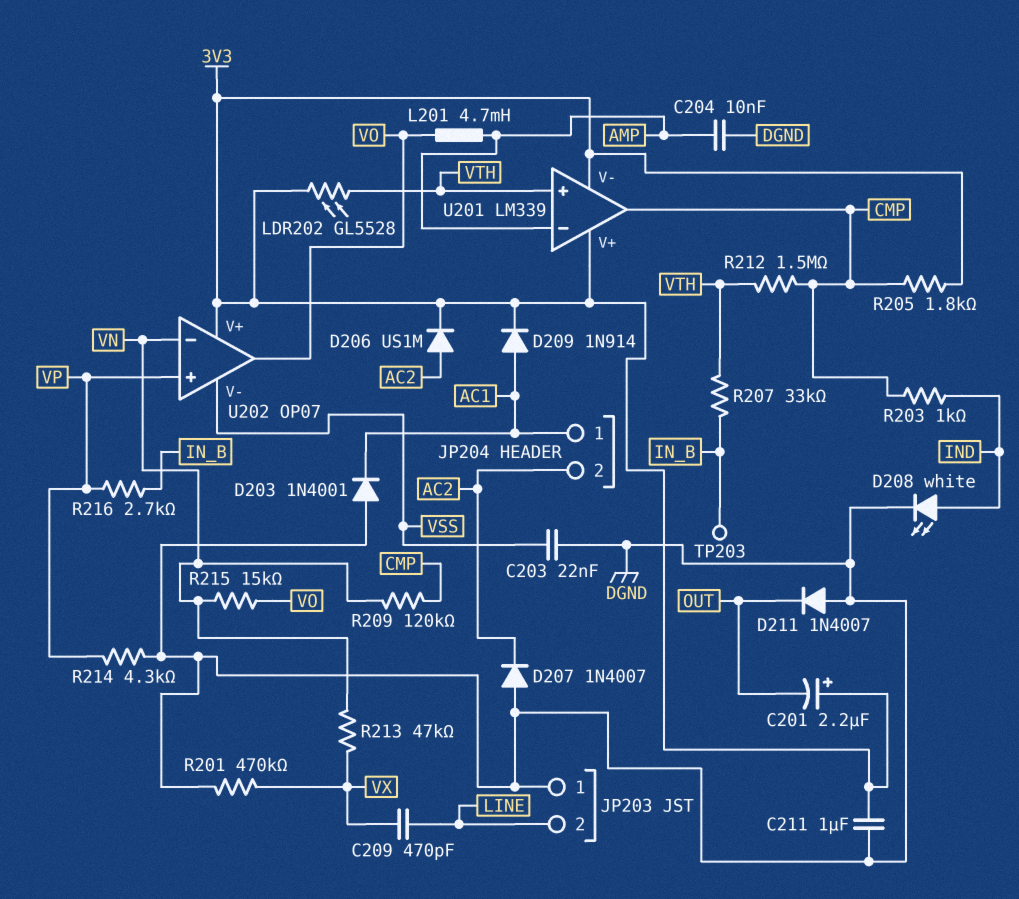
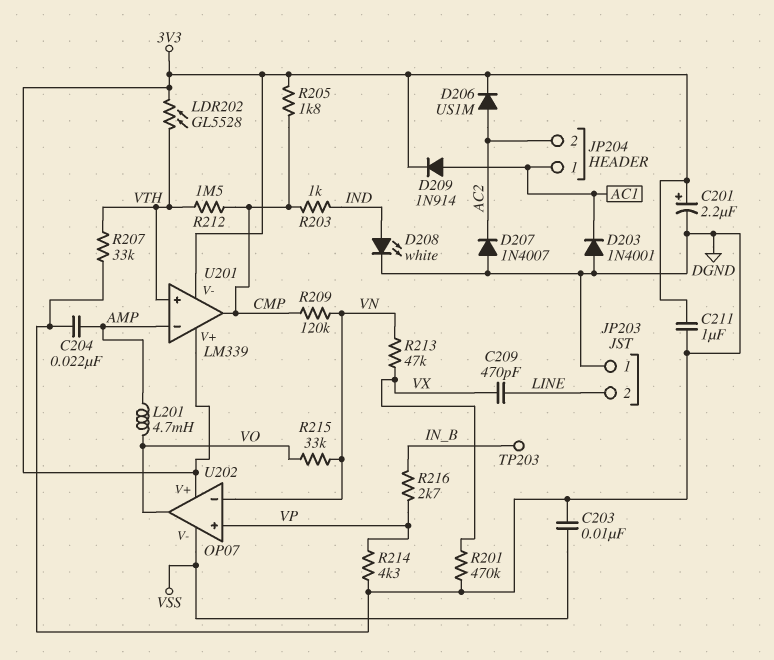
C201: 2.2uF (plus 3V3, minus OUT) -> 2.2uF (plus 3V3, minus DGND)
C203: 22nF (DGND, VSS) -> 10nF (DGND, VSS)
C204: 10nF (AMP, DGND) -> 22nF (AMP, DGND)
D211: diode 1N4007 (A DGND, K OUT) -> none
R207: 33k (IN_B, VTH) -> 33k (DGND, VTH)
R215: 15k (VN, VO) -> 33k (VN, VO)

